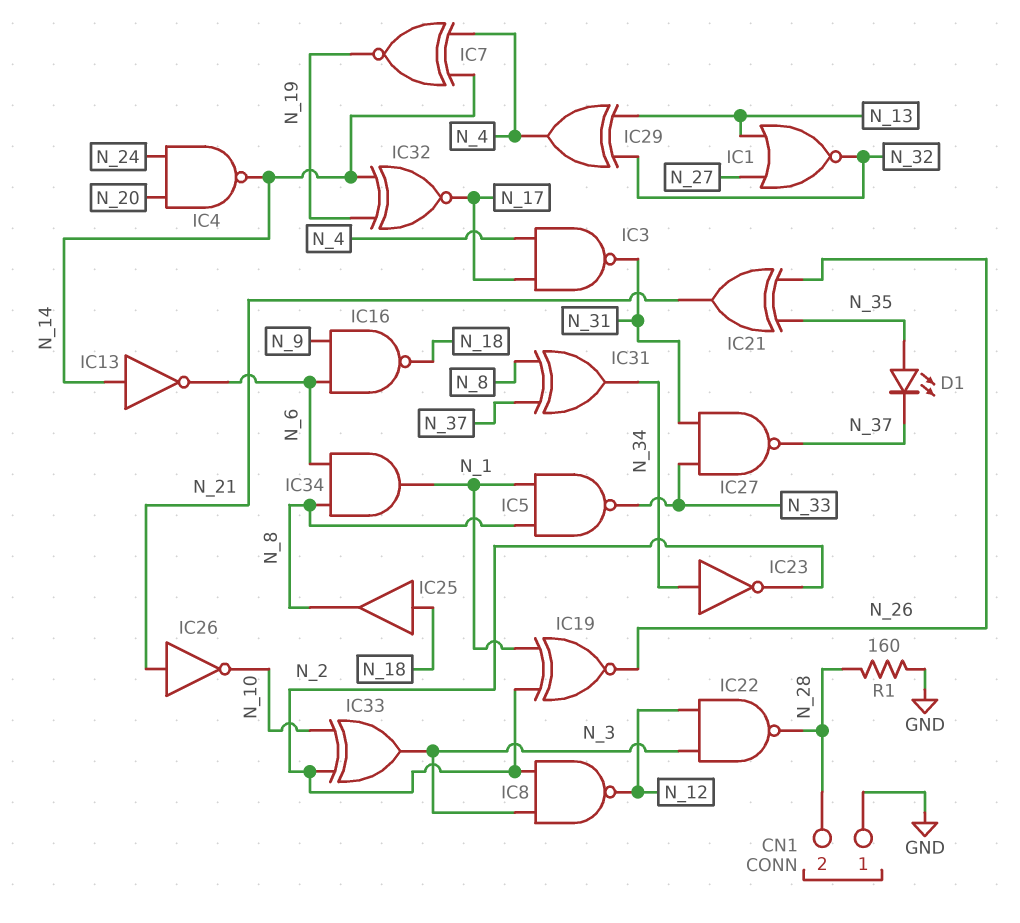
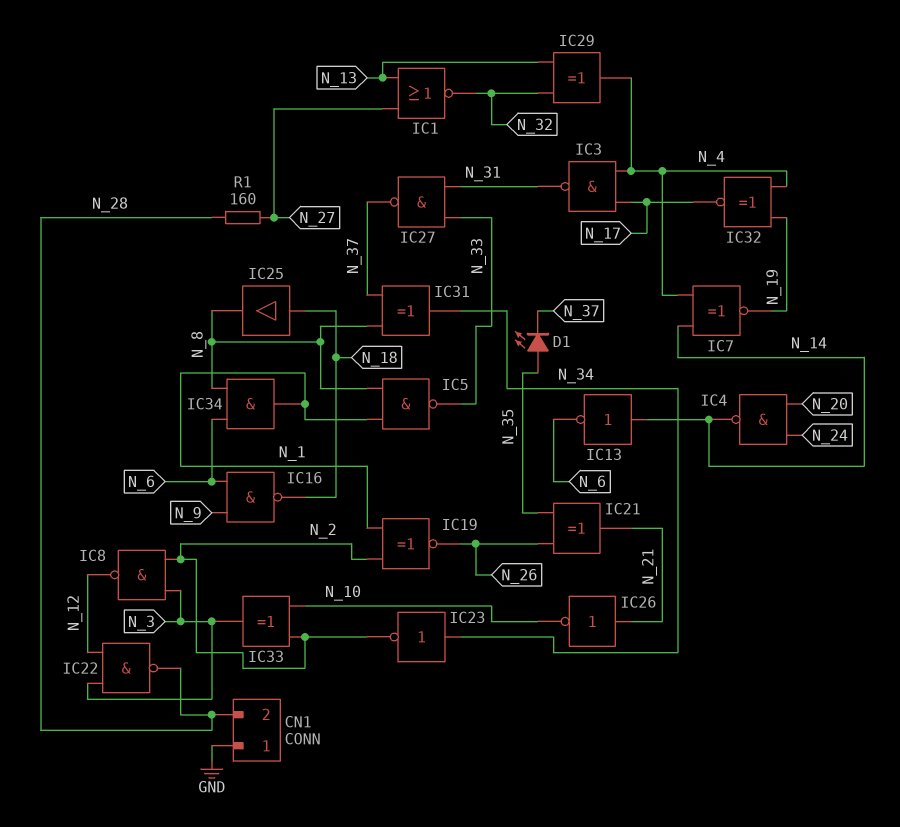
IC32: XNOR (in N_14, in N_19, out N_17) -> XNOR (in N_4, in N_19, out N_17)
R1: 160 (GND, N_28) -> 160 (N_27, N_28)

